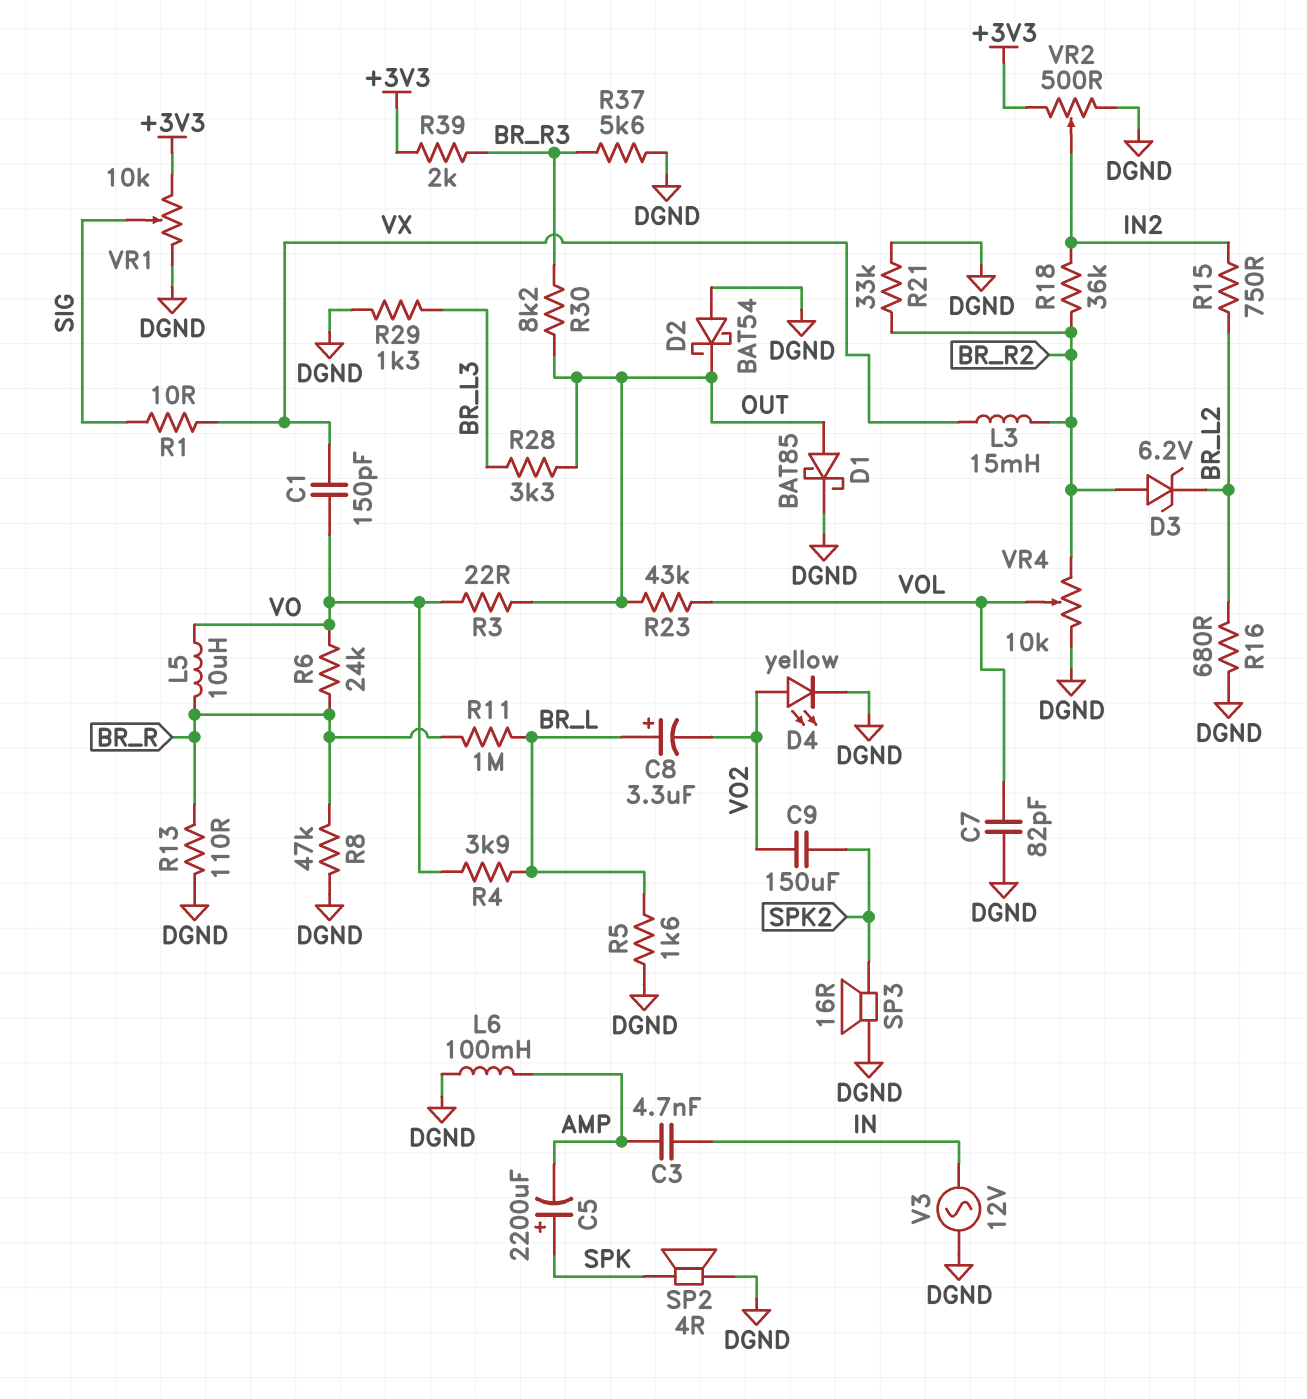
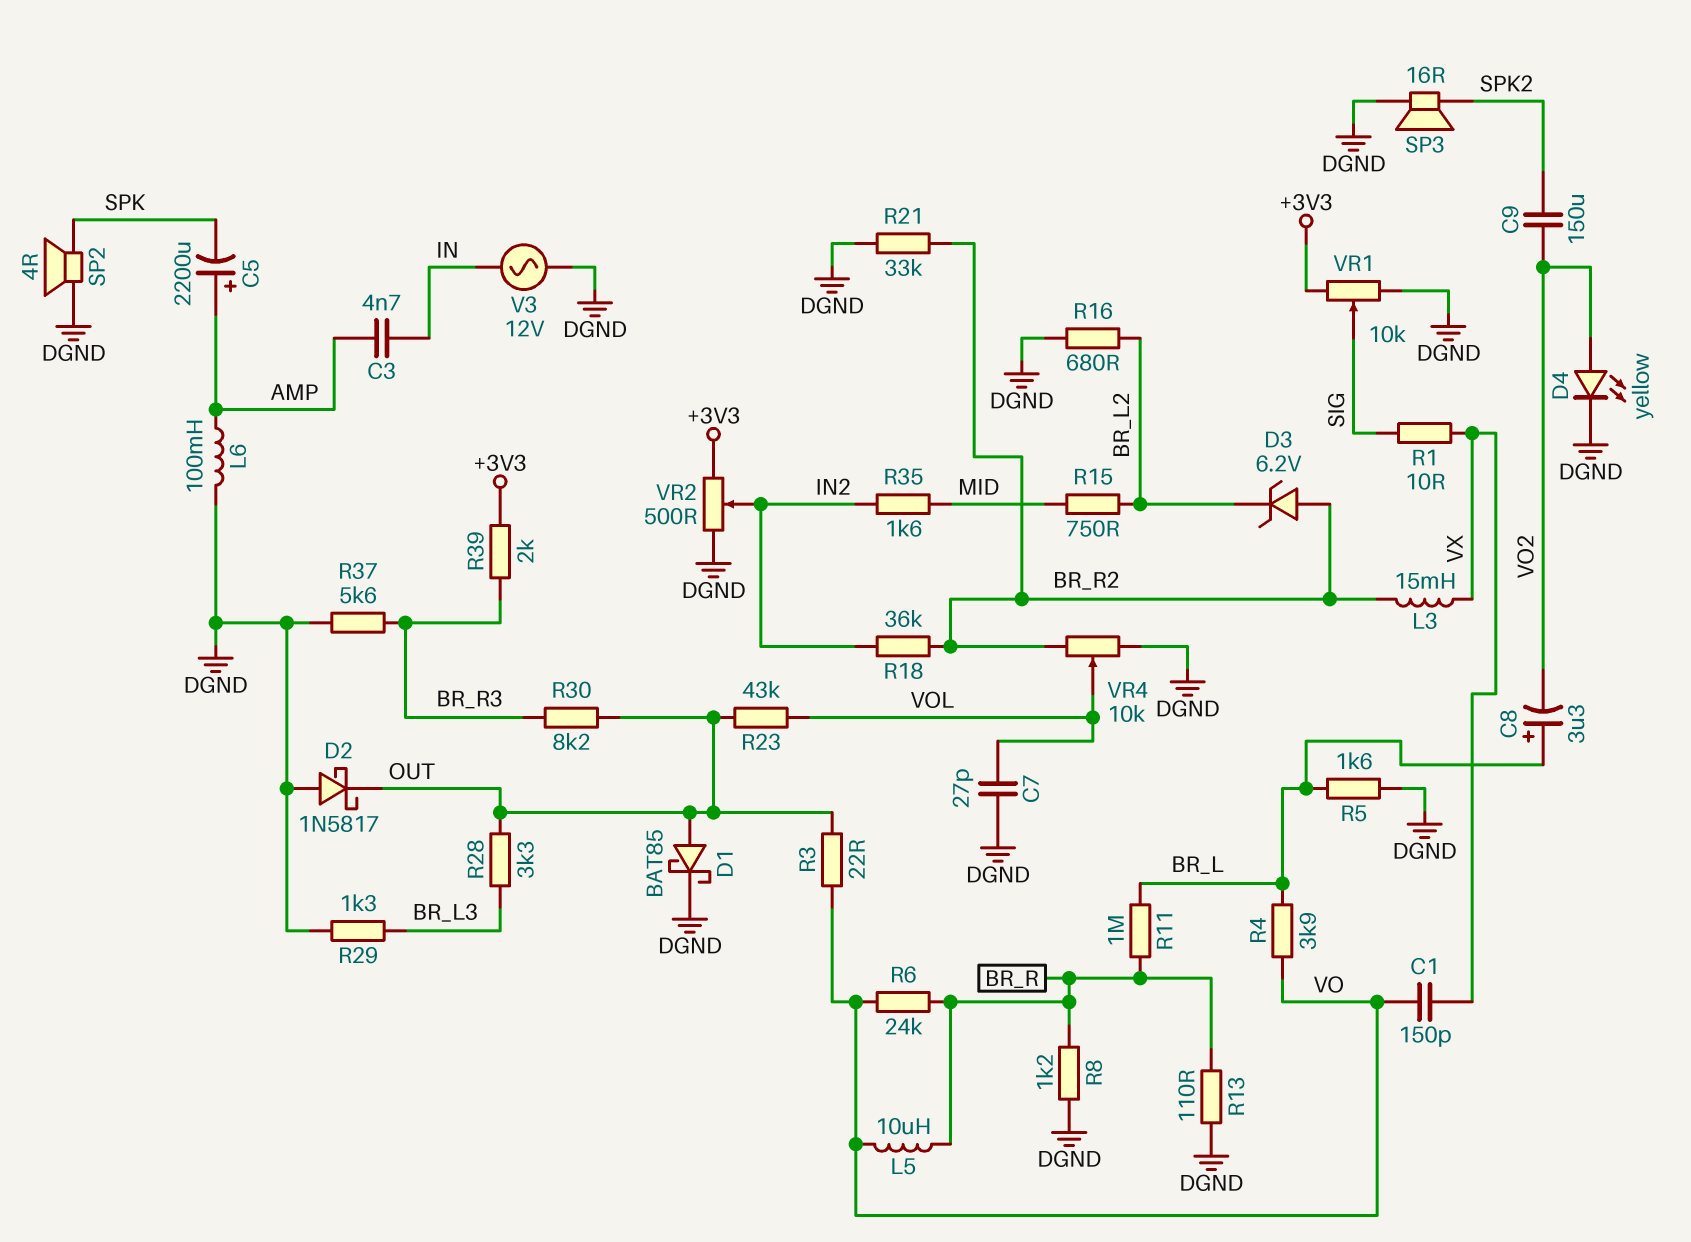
C5: 2200uF (plus SPK, minus AMP) -> 2200uF (plus AMP, minus SPK)
C7: 82pF (DGND, VOL) -> 27pF (DGND, VOL)
D2: schottky BAT54 (A DGND, K OUT) -> schottky 1N5817 (A DGND, K OUT)
R8: 47k (BR_R, DGND) -> 1.2k (BR_R, DGND)
R15: 750 (BR_L2, IN2) -> 750 (BR_L2, MID)
R35: none -> 1.6k (IN2, MID)

